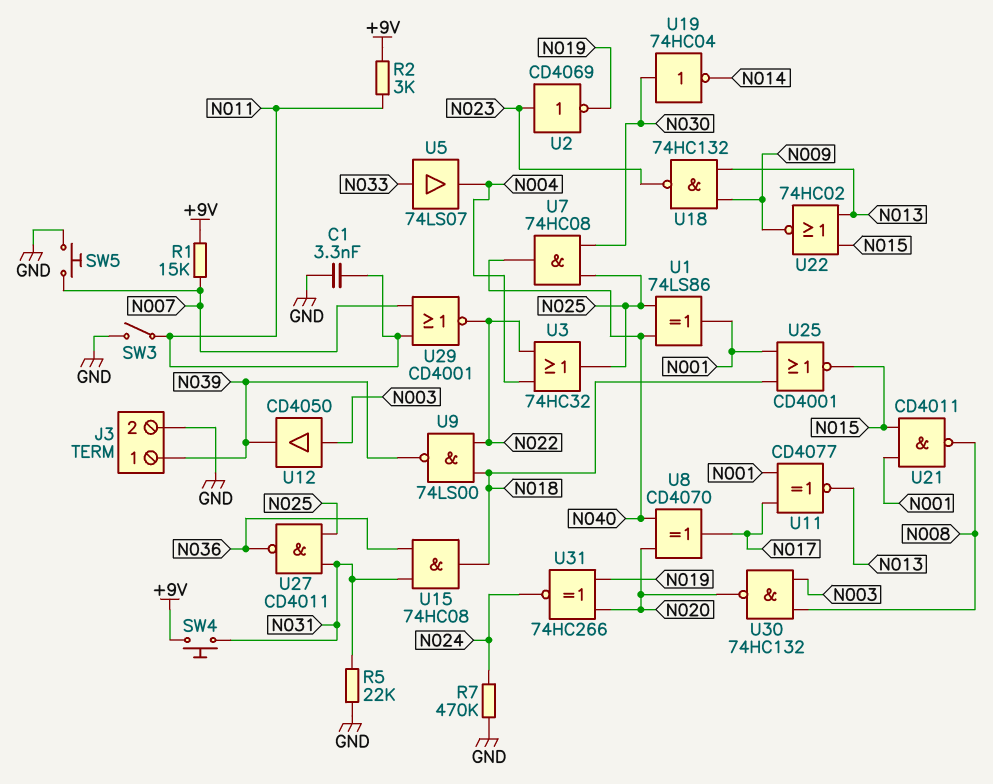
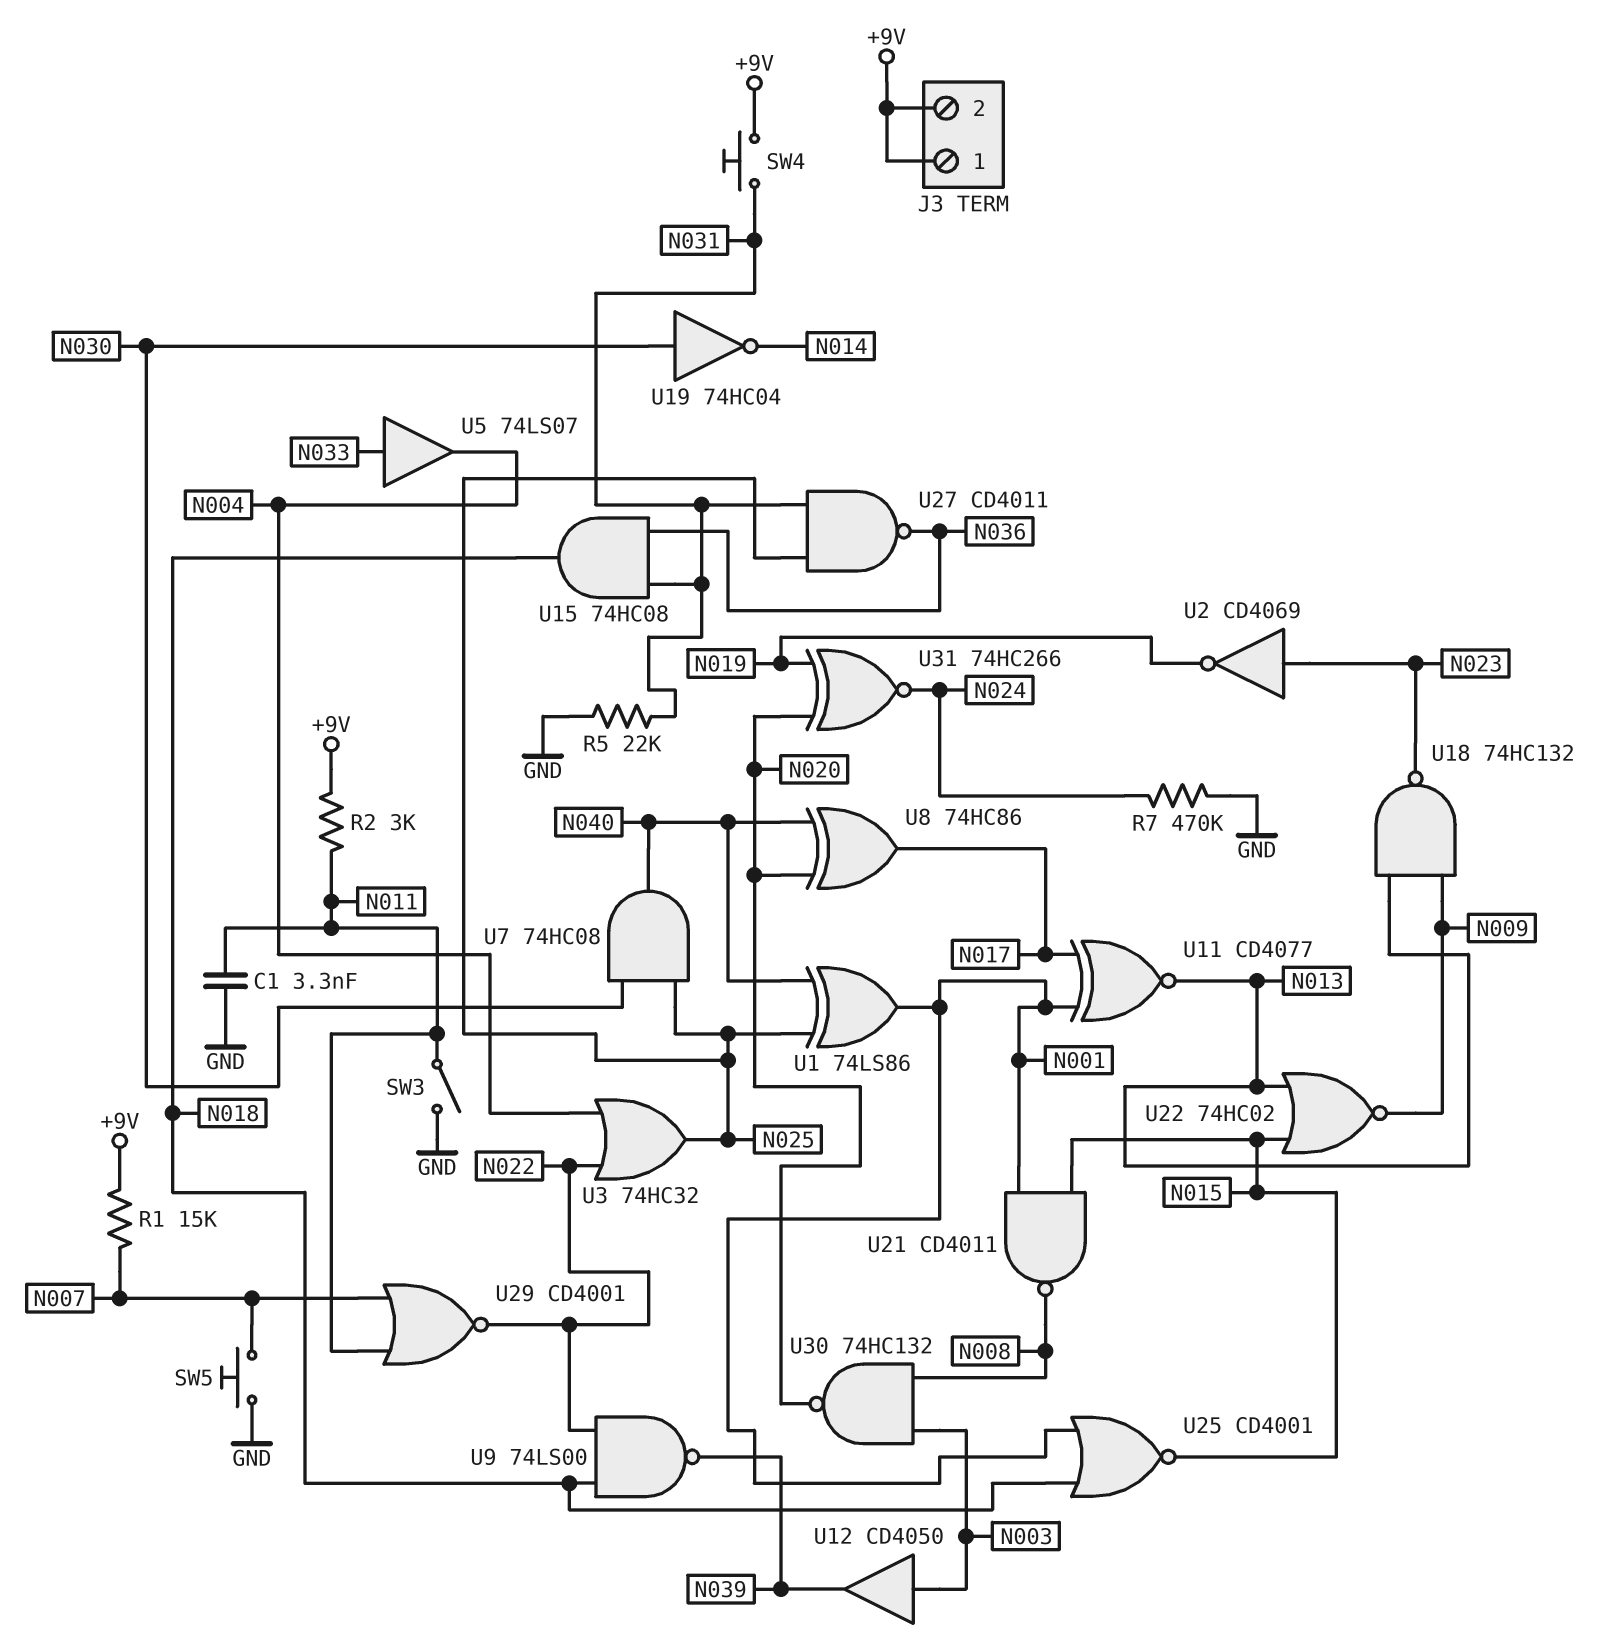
J3 pin 1: N039 -> +9V
J3 pin 2: GND -> +9V
U8: XOR CD4070 (in N020, in N040, out N017) -> XOR 74HC86 (in N020, in N040, out N017)

